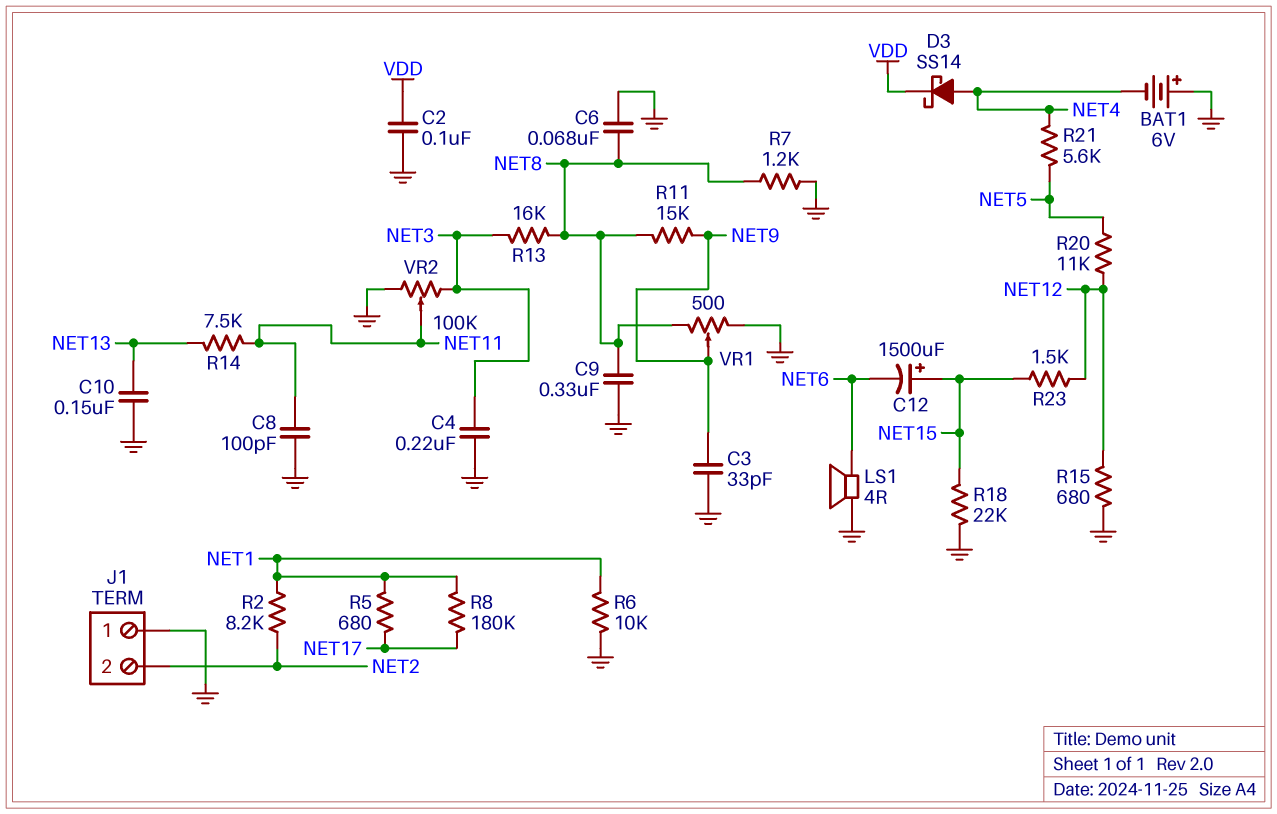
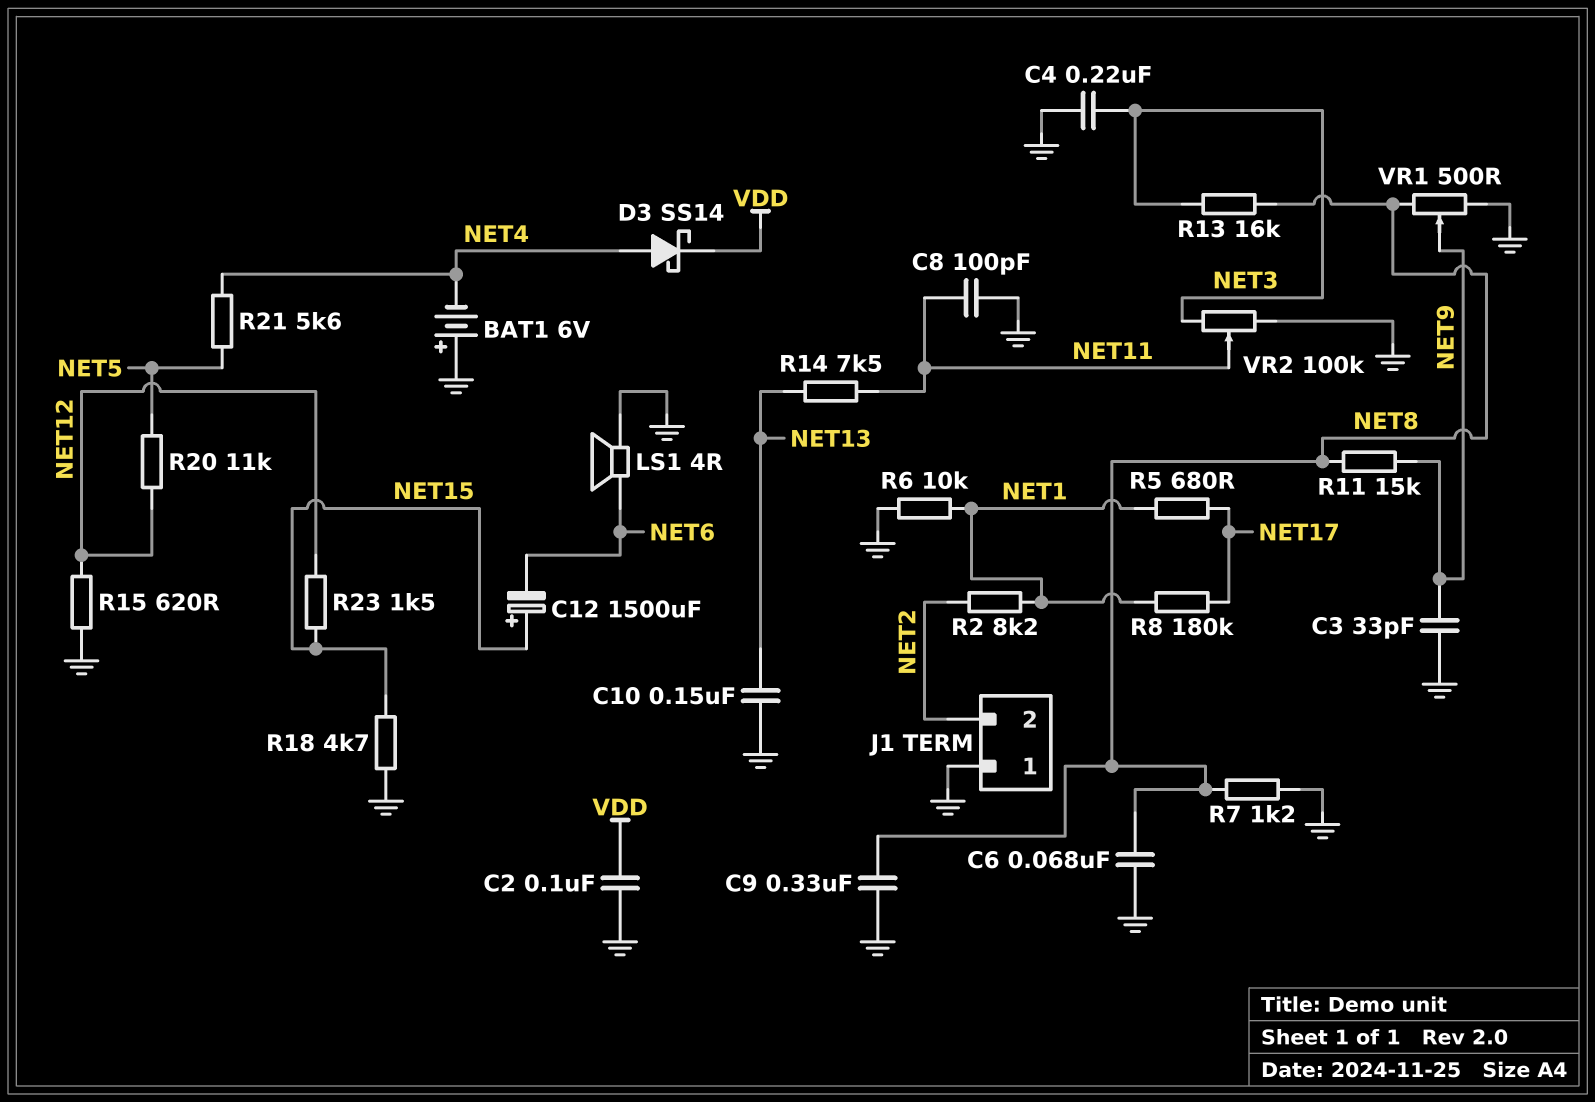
R15: 680 (GND, NET12) -> 620 (GND, NET12)
R18: 22k (GND, NET15) -> 4.7k (GND, NET15)

